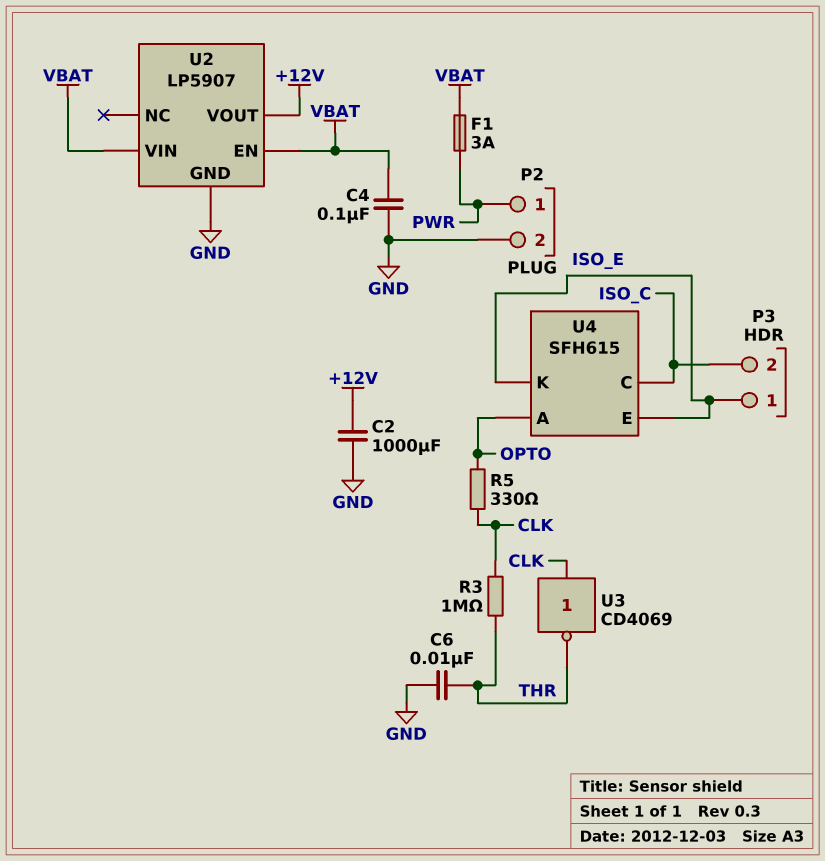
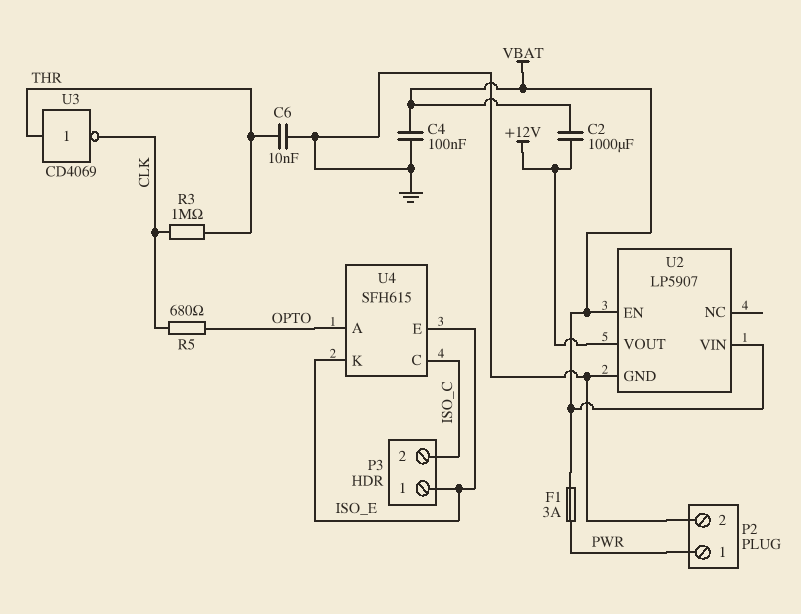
C2: 1000uF (+12V, GND) -> 1000uF (+12V, VBAT)
R5: 330 (CLK, OPTO) -> 680 (CLK, OPTO)
U3: NOT CD4069 (in CLK, out THR) -> NOT CD4069 (in THR, out CLK)

